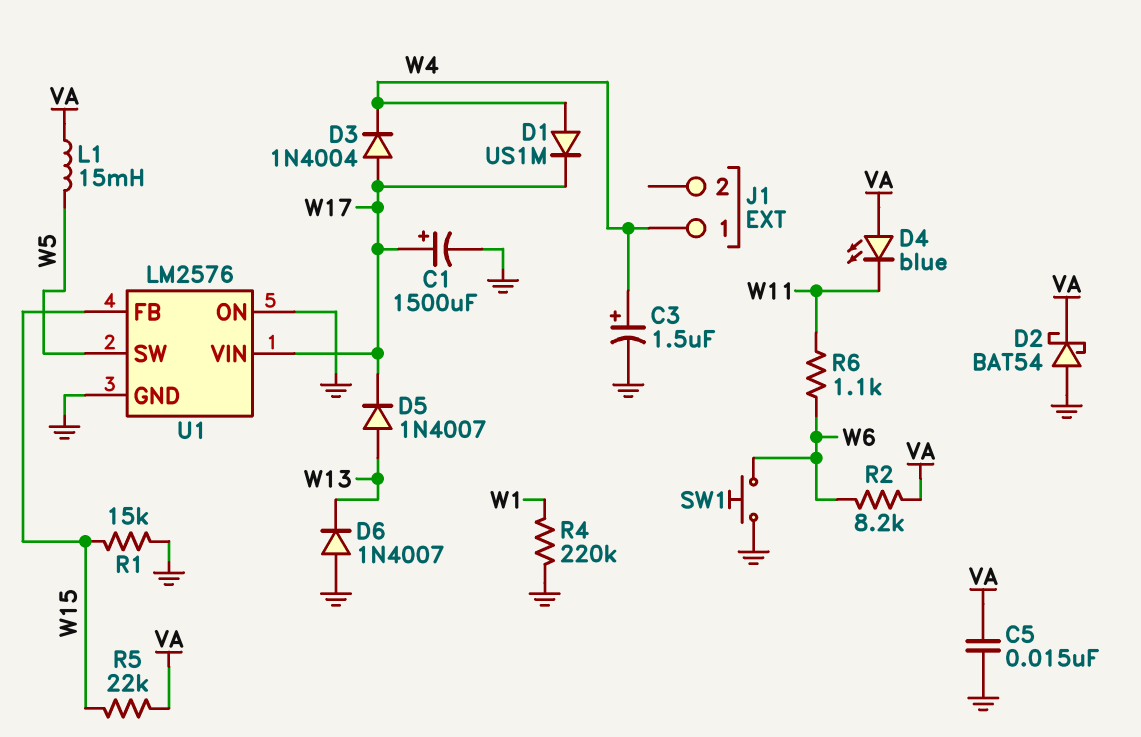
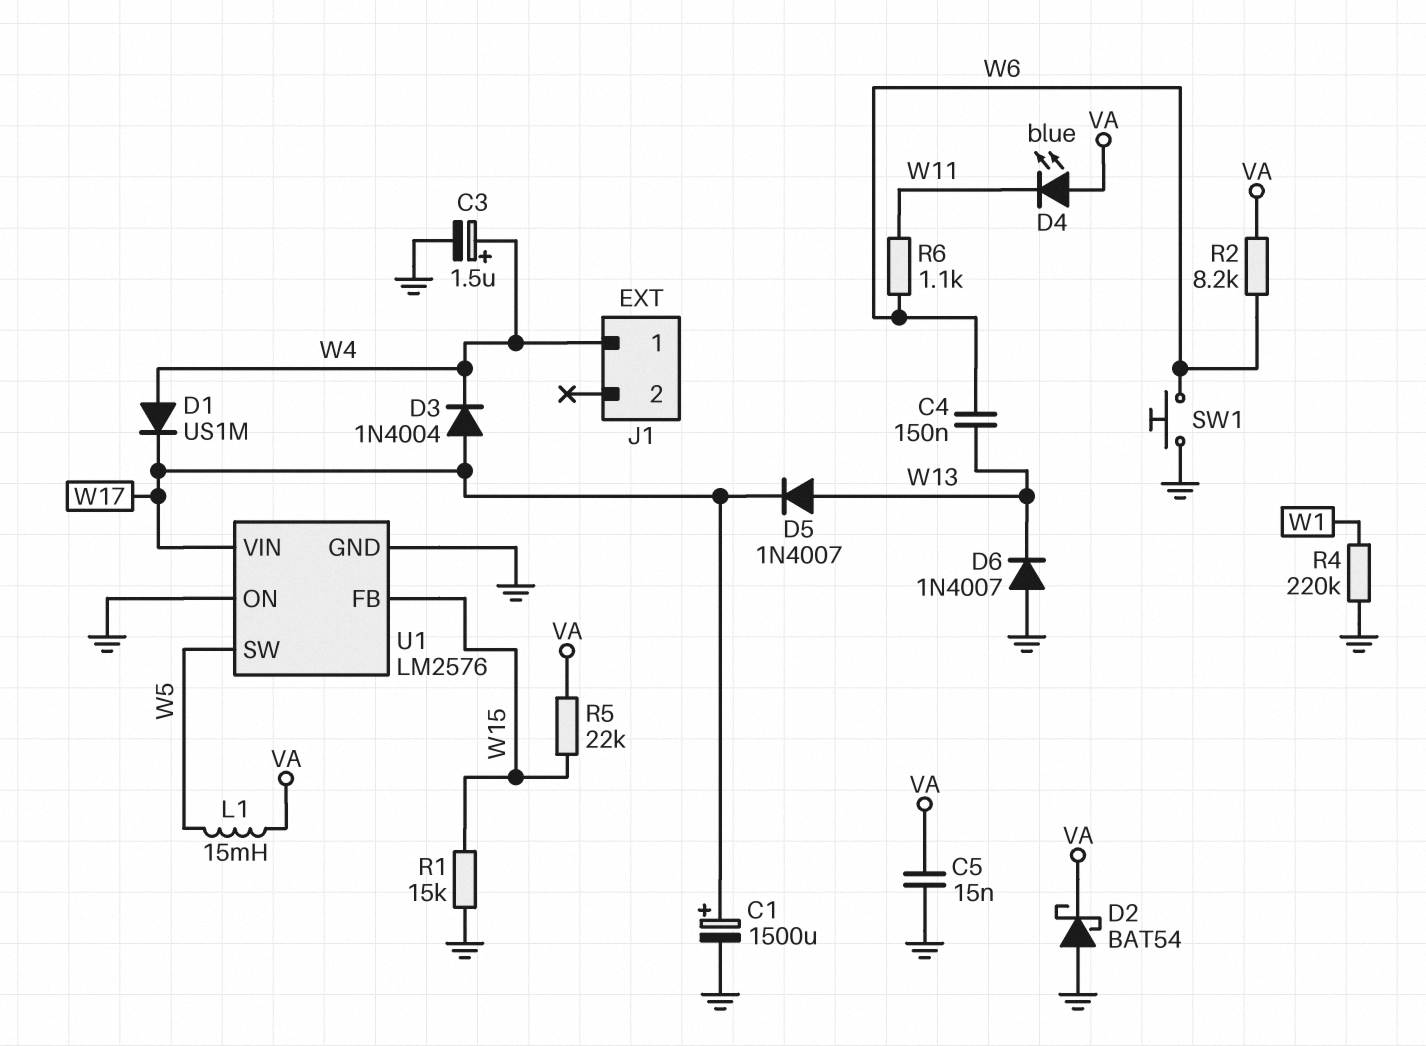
C4: none -> 150nF (W6, W13)

